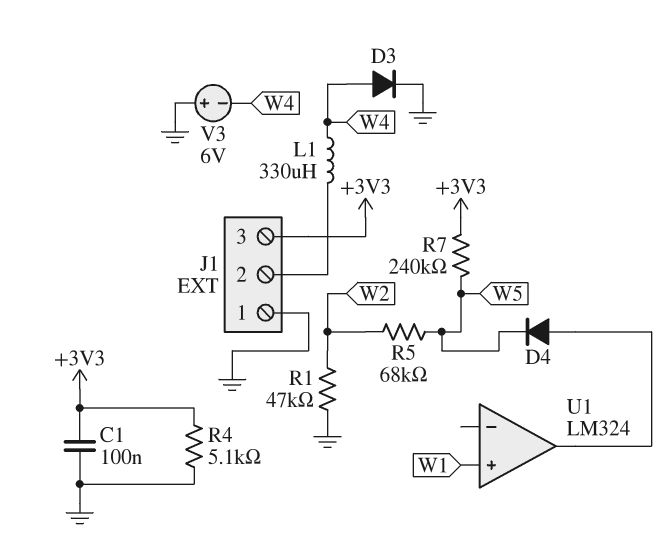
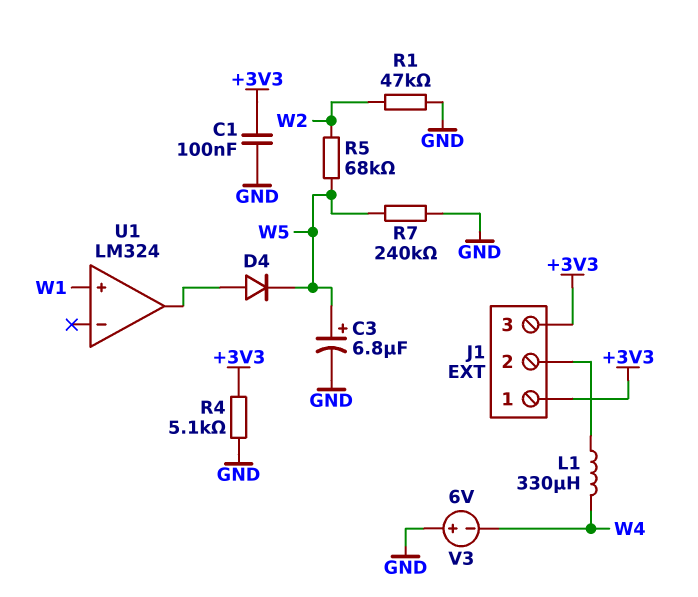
C3: none -> 6.8uF (plus W5, minus GND)
D3: diode (A W4, K GND) -> none
J1 pin 1: GND -> +3V3
R7: 240k (+3V3, W5) -> 240k (GND, W5)

